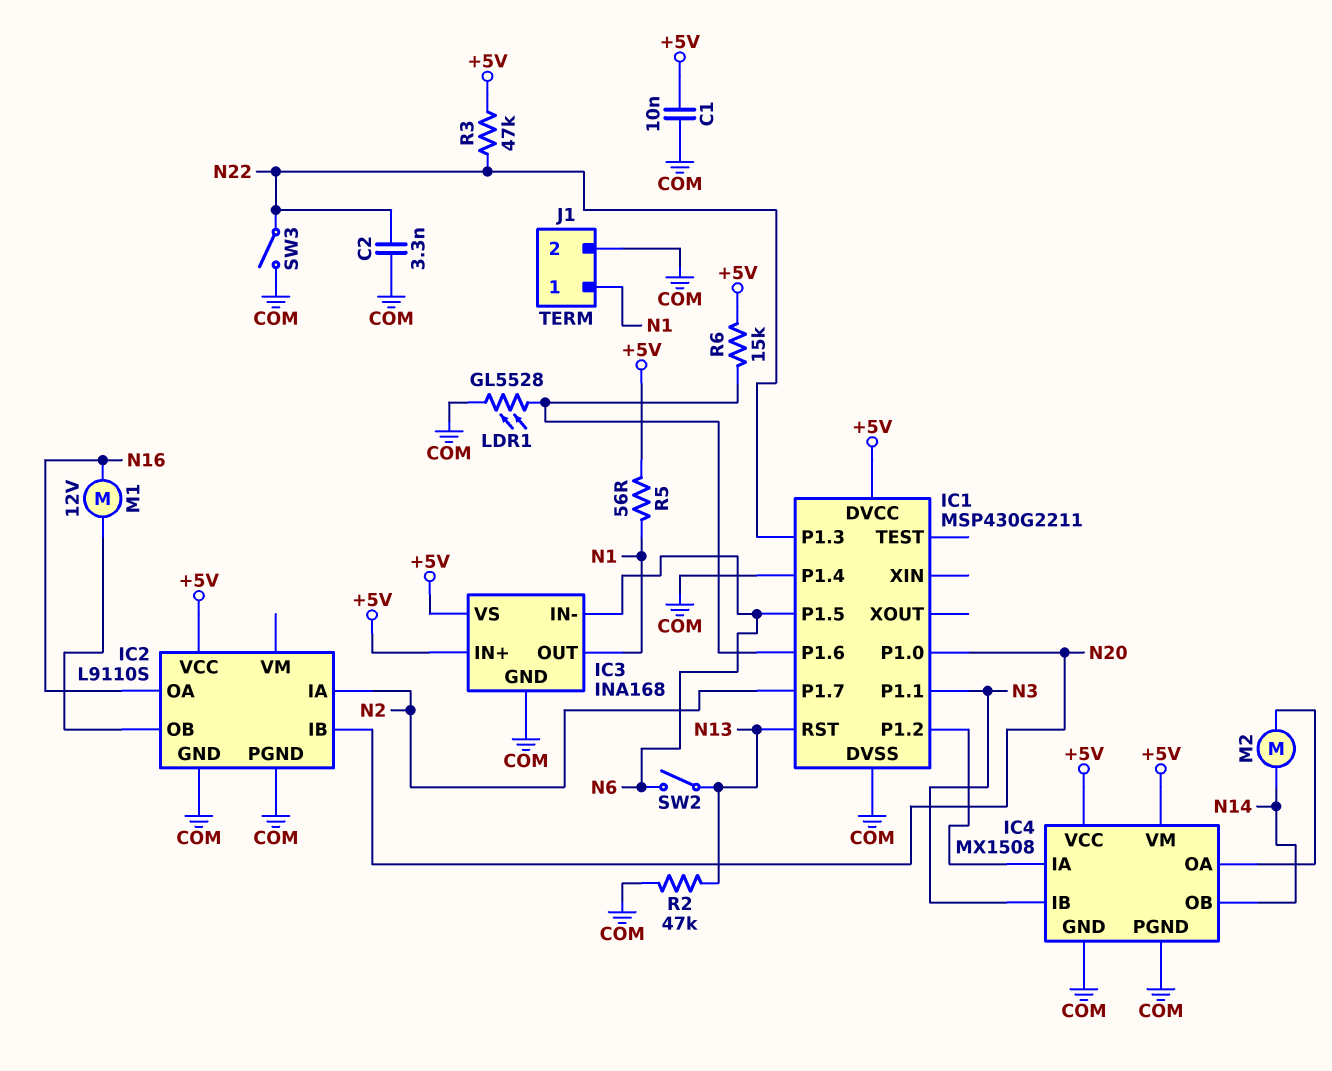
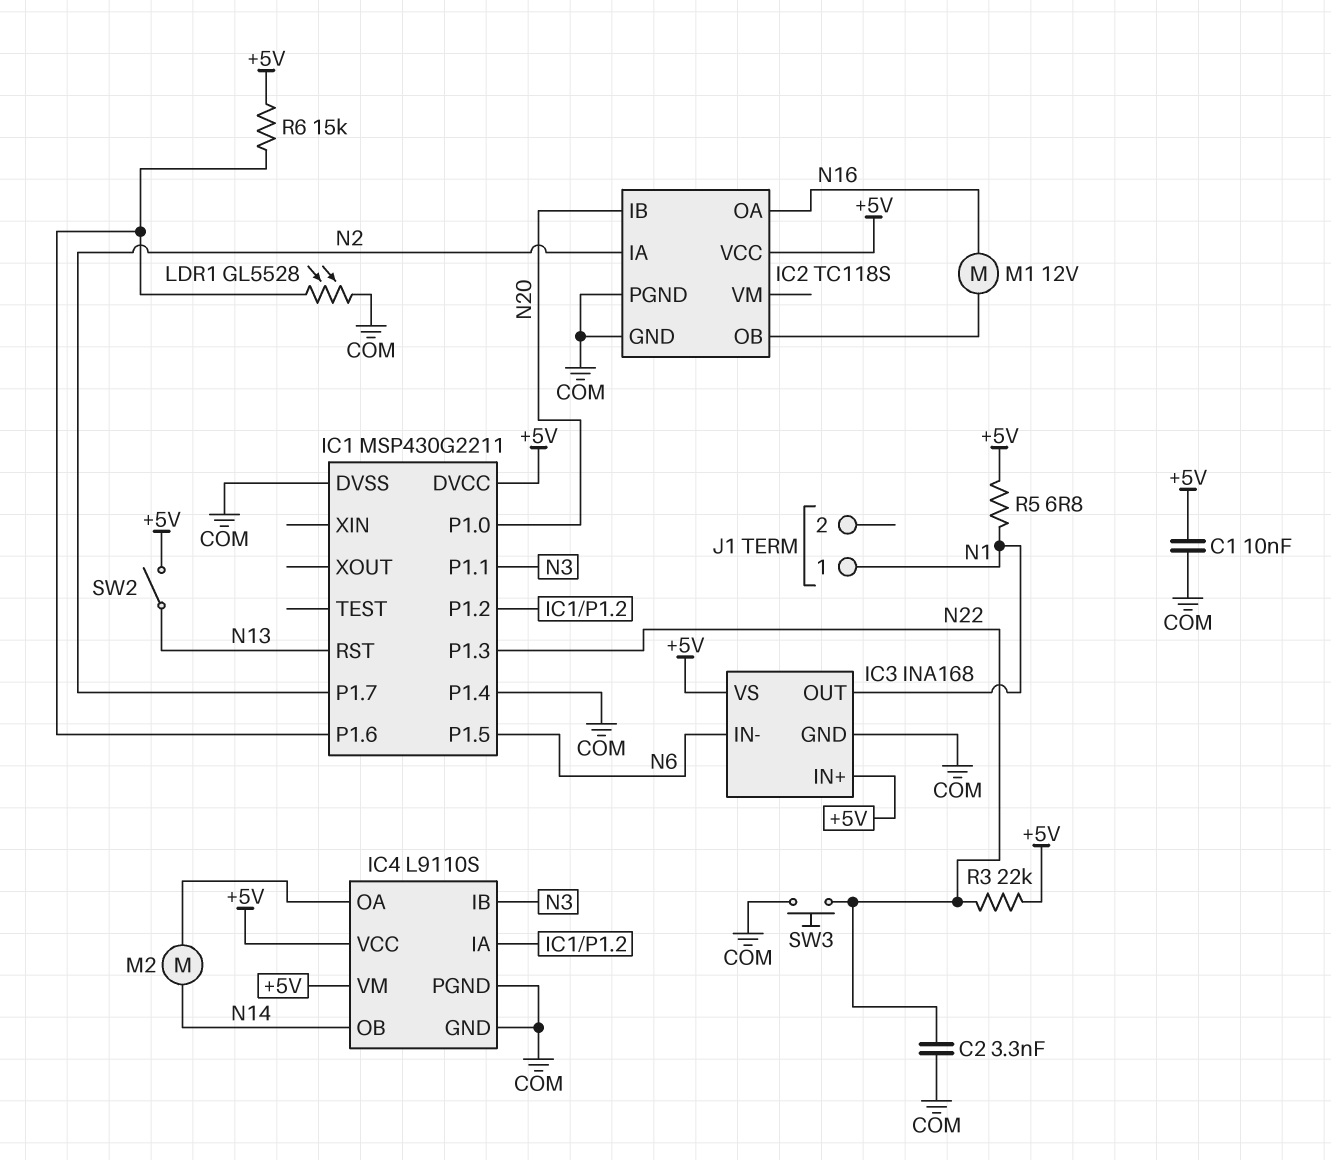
IC2: L9110S -> TC118S
IC4: MX1508 -> L9110S
J1 pin 2: COM -> none
R2: 47k (COM, N13) -> none
R3: 47k (+5V, N22) -> 22k (+5V, N22)
R5: 56 (+5V, N1) -> 6.8 (+5V, N1)
SW2: switch (N6, N13) -> switch (+5V, N13)
SW3: switch (COM, N22) -> button (COM, N22)

